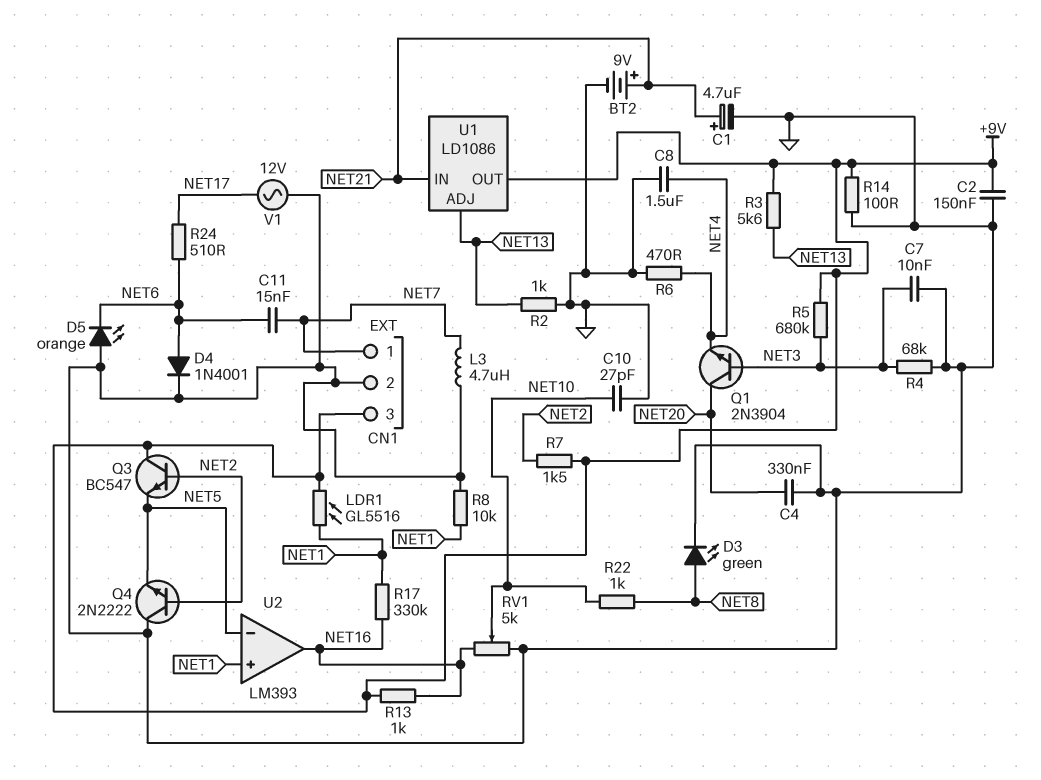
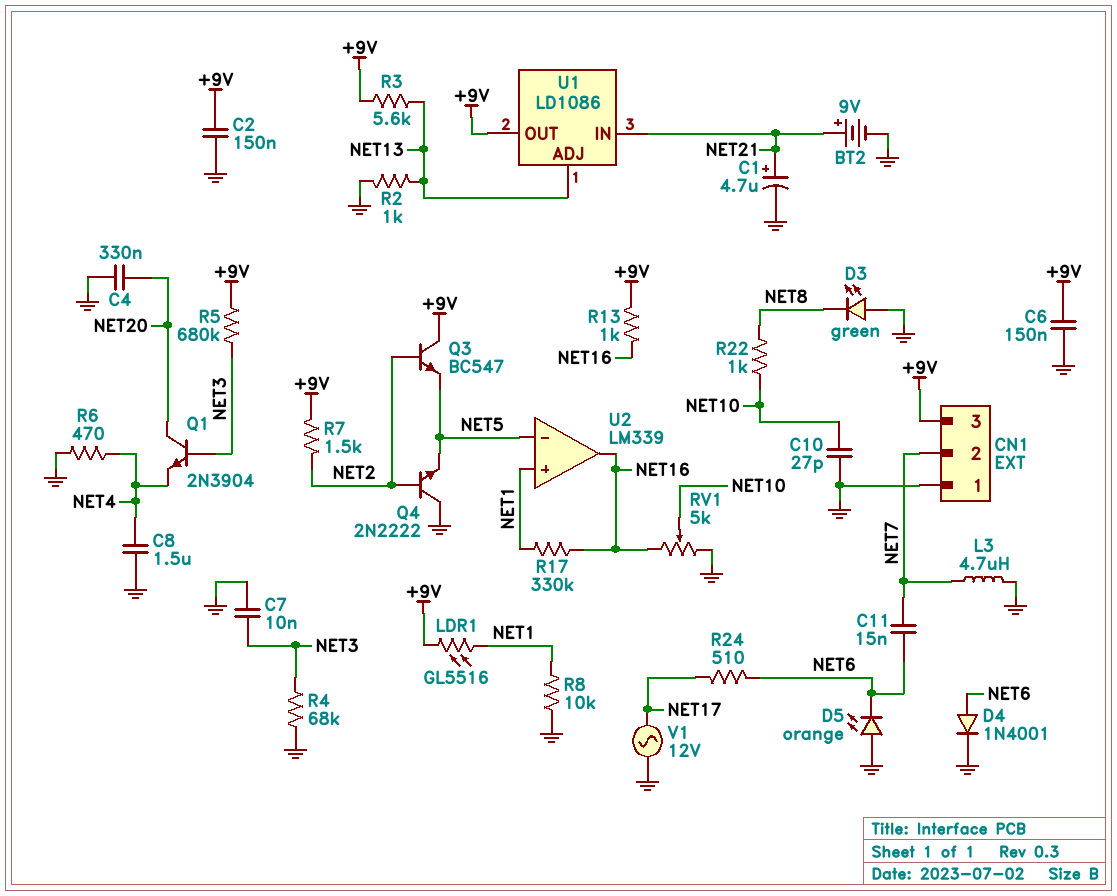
C6: none -> 150nF (+9V, GND)
CN1 pin 1: NET7 -> GND
CN1 pin 2: GND -> NET7
D3: LED green (A NET8, K GND) -> LED green (A GND, K NET8)
R14: 100 (+9V, GND) -> none
U2: LM393 -> LM339

